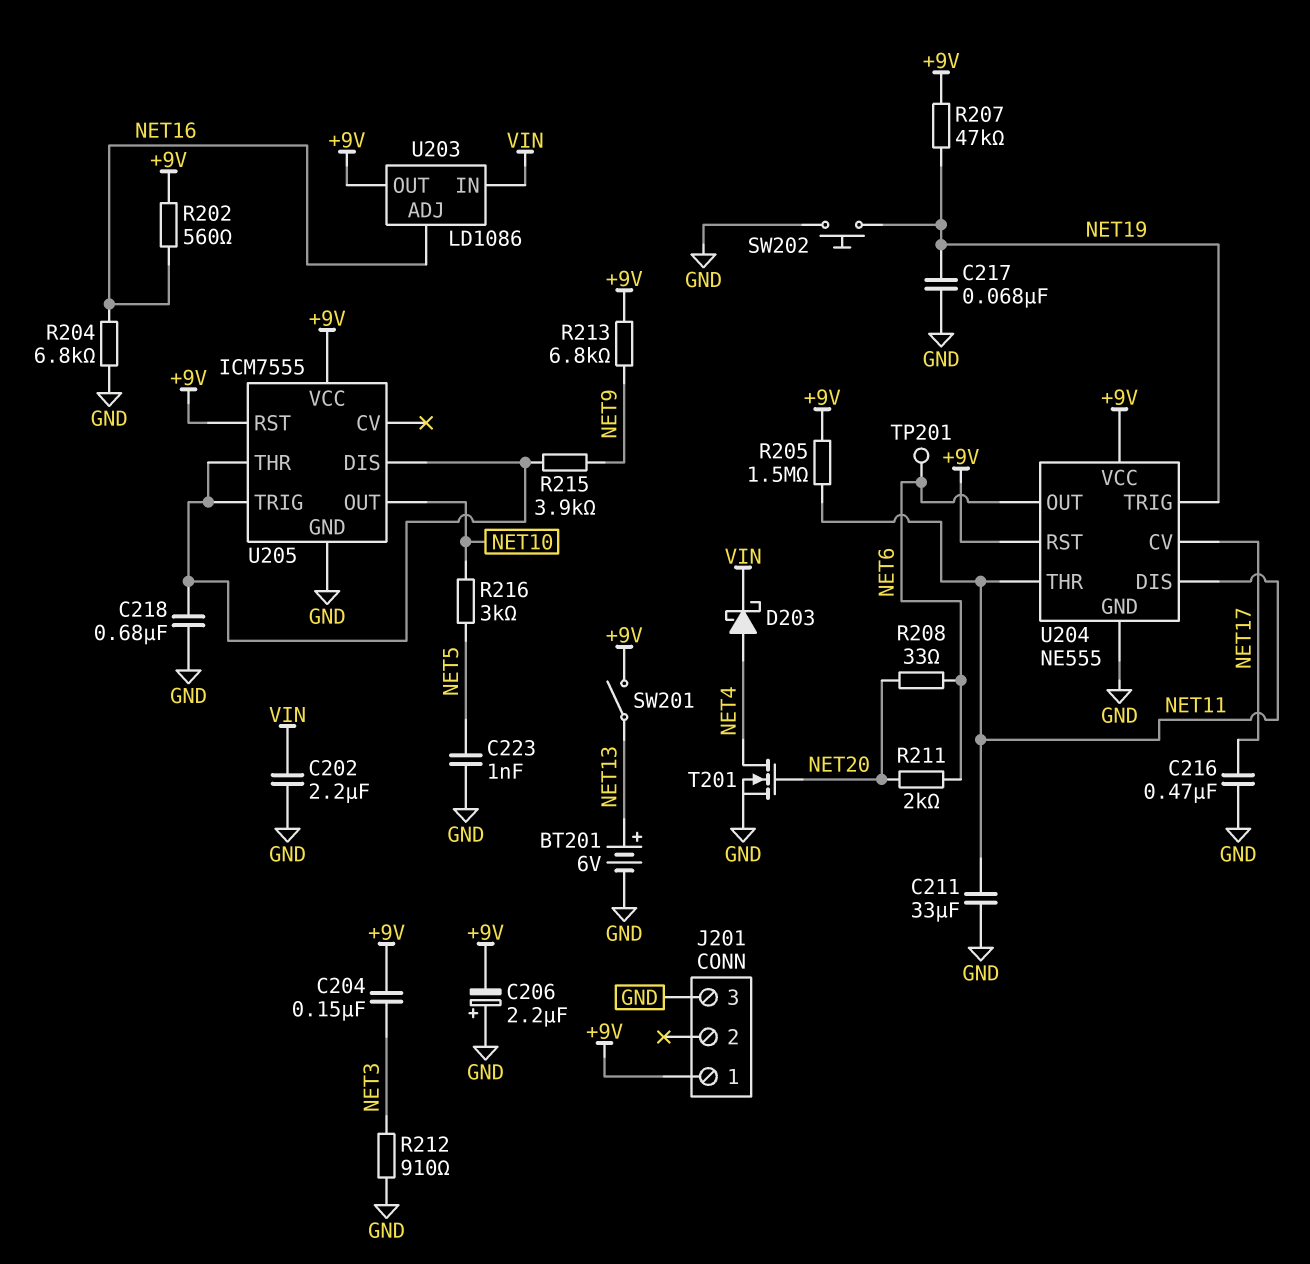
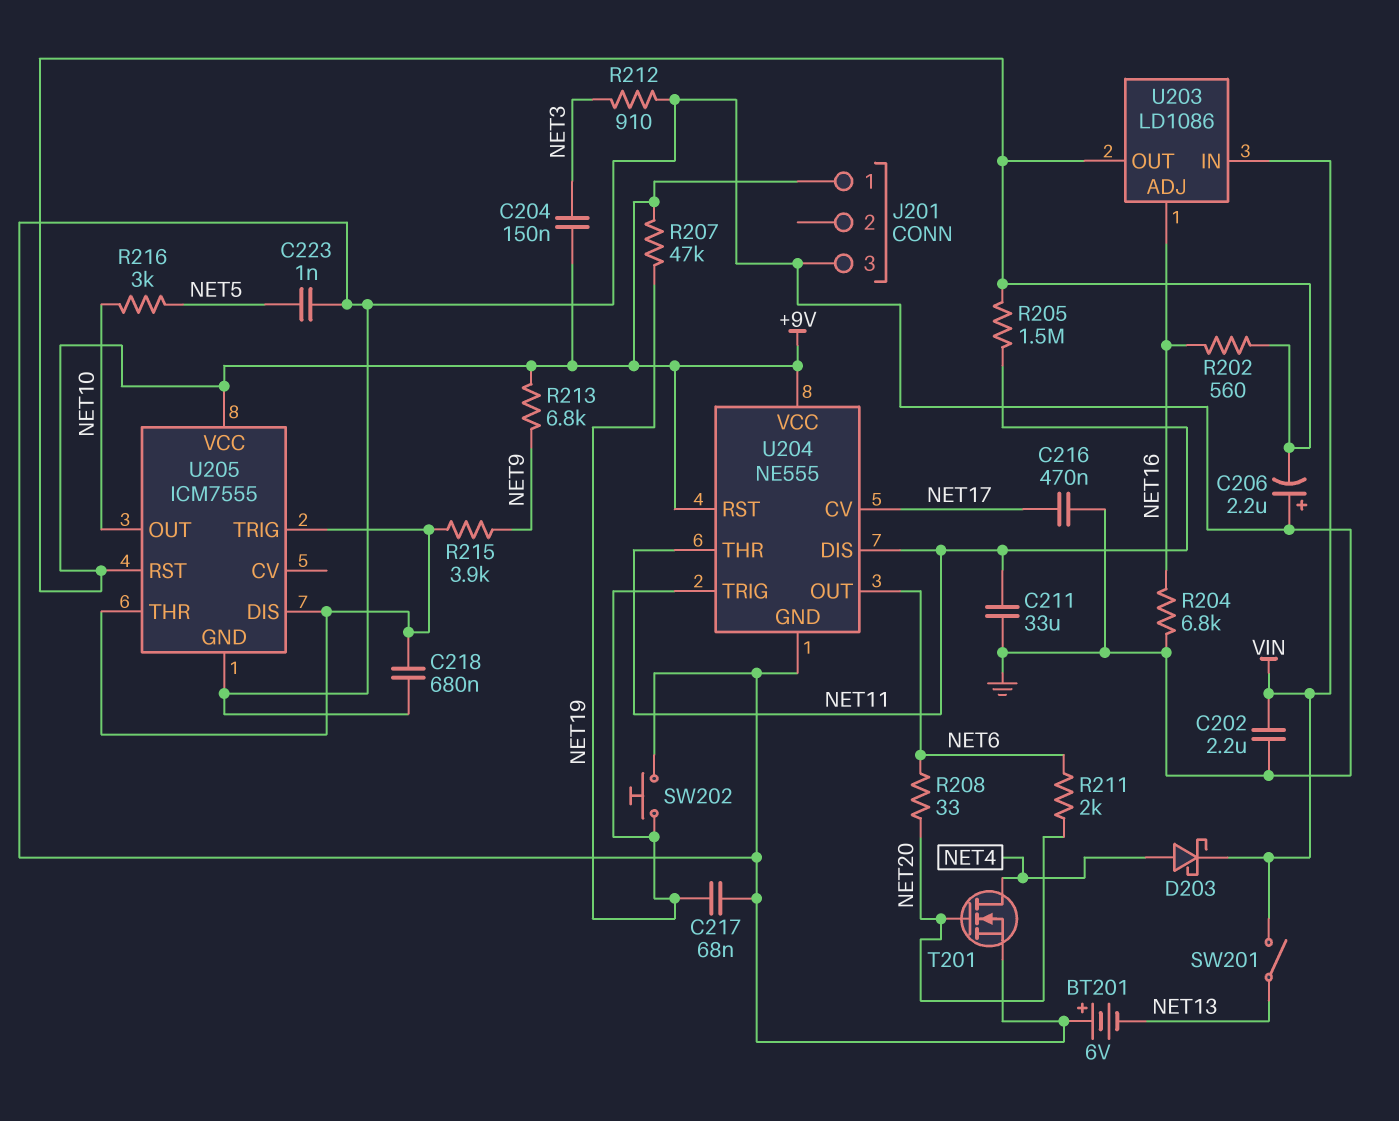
BT201: 6V (plus NET13, minus GND) -> 6V (plus GND, minus NET13)
SW201: switch (+9V, NET13) -> switch (NET13, VIN)
TP201: test point (NET6) -> none

